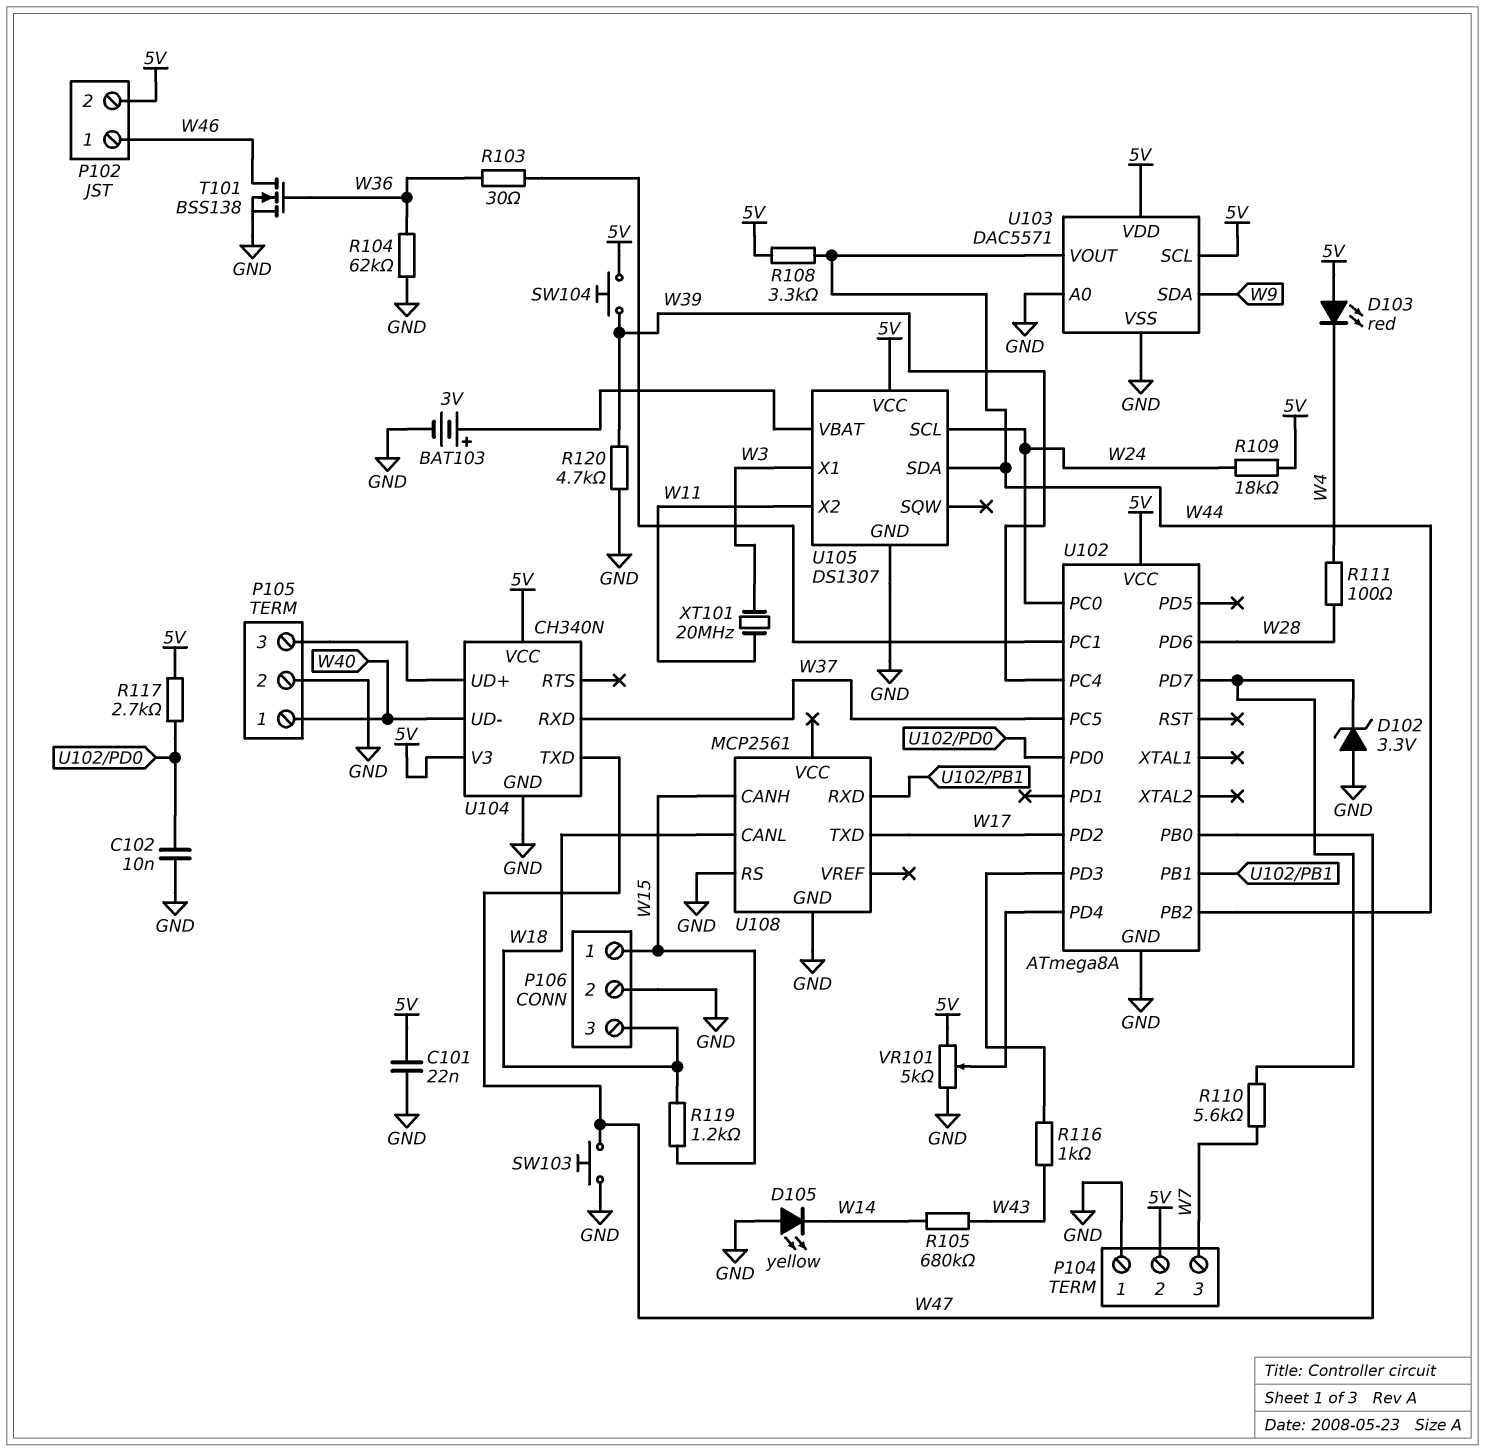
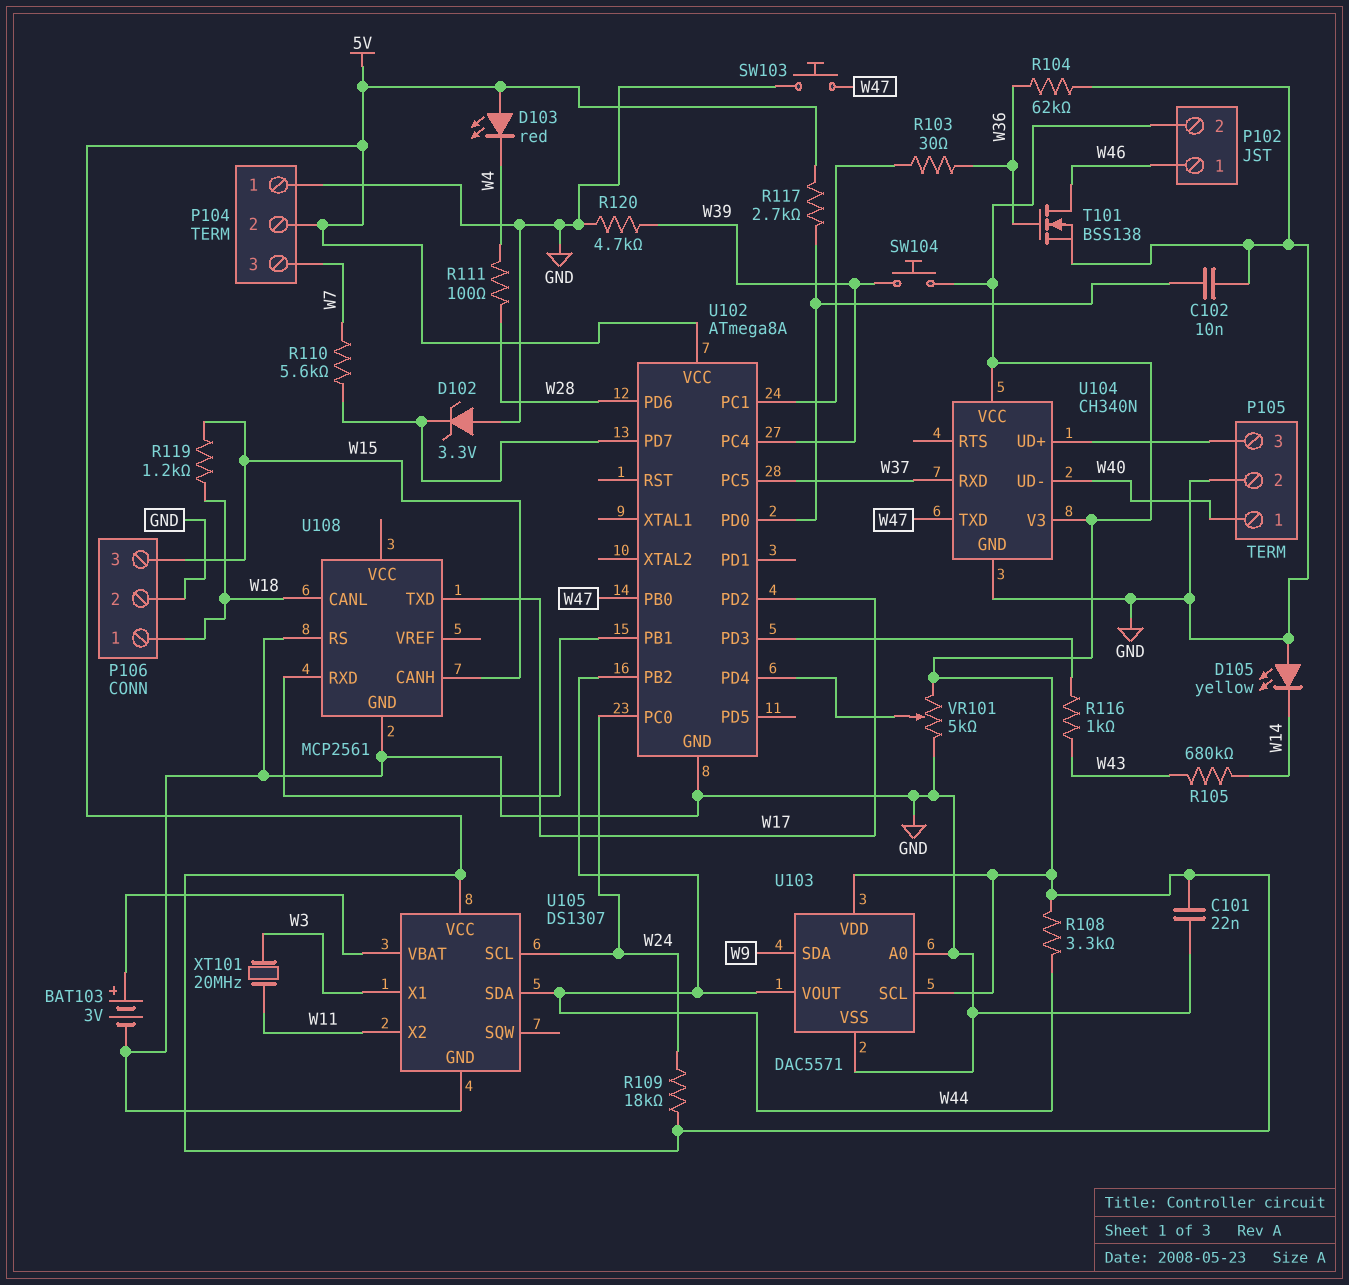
P106 pin 1: W15 -> W18
P106 pin 3: W18 -> W15

